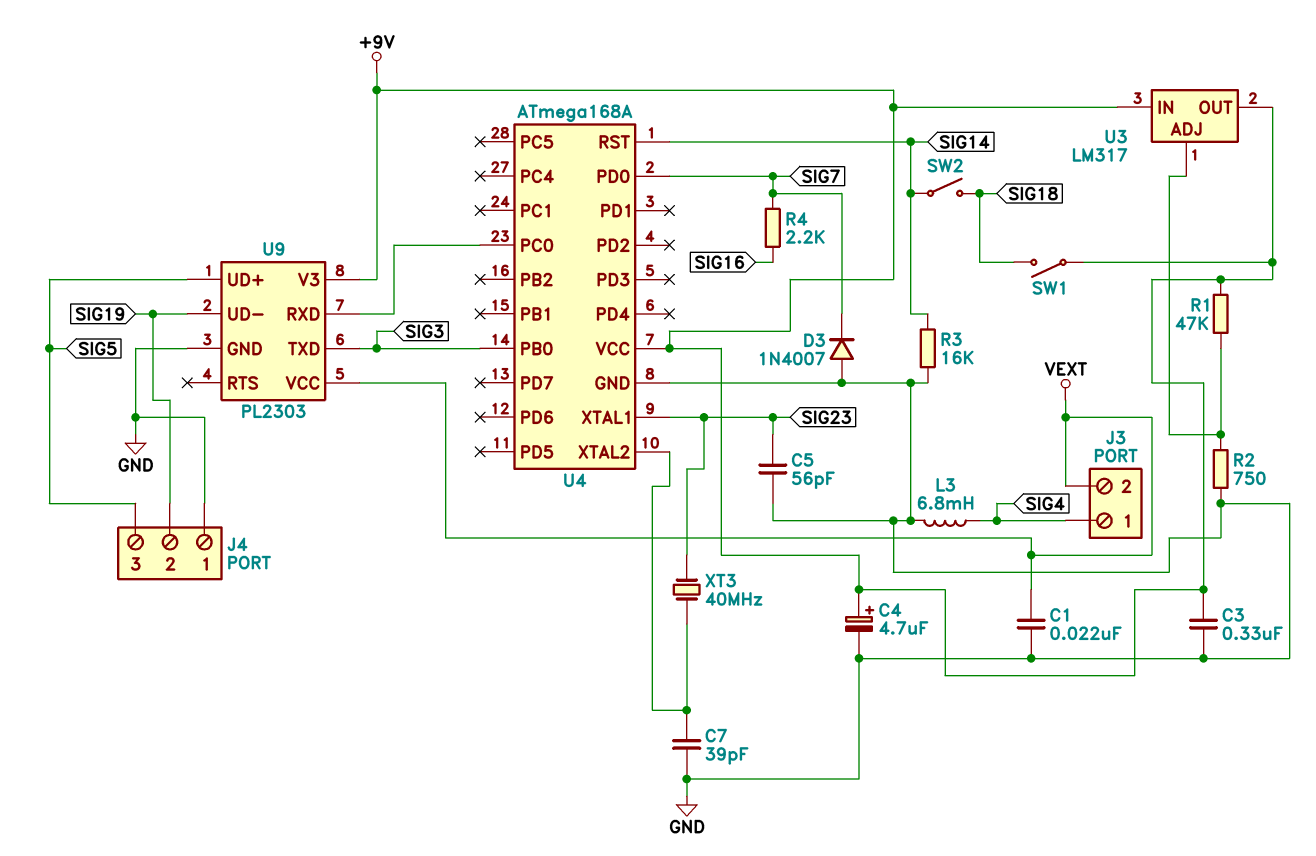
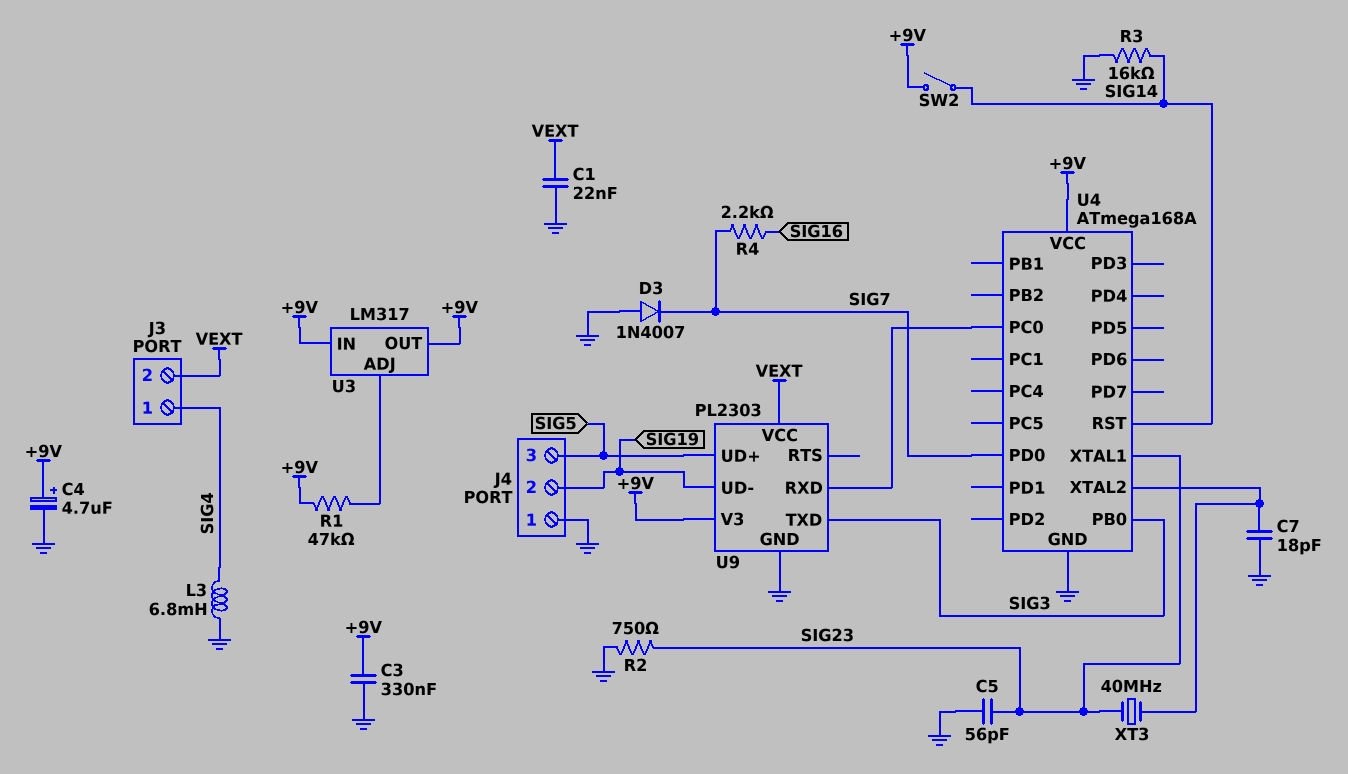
C7: 39pF (GND, U4/XTAL2) -> 18pF (GND, U4/XTAL2)
R2: 750 (GND, U3/ADJ) -> 750 (GND, SIG23)
SW1: switch (+9V, SIG18) -> none
SW2: switch (SIG14, SIG18) -> switch (+9V, SIG14)

